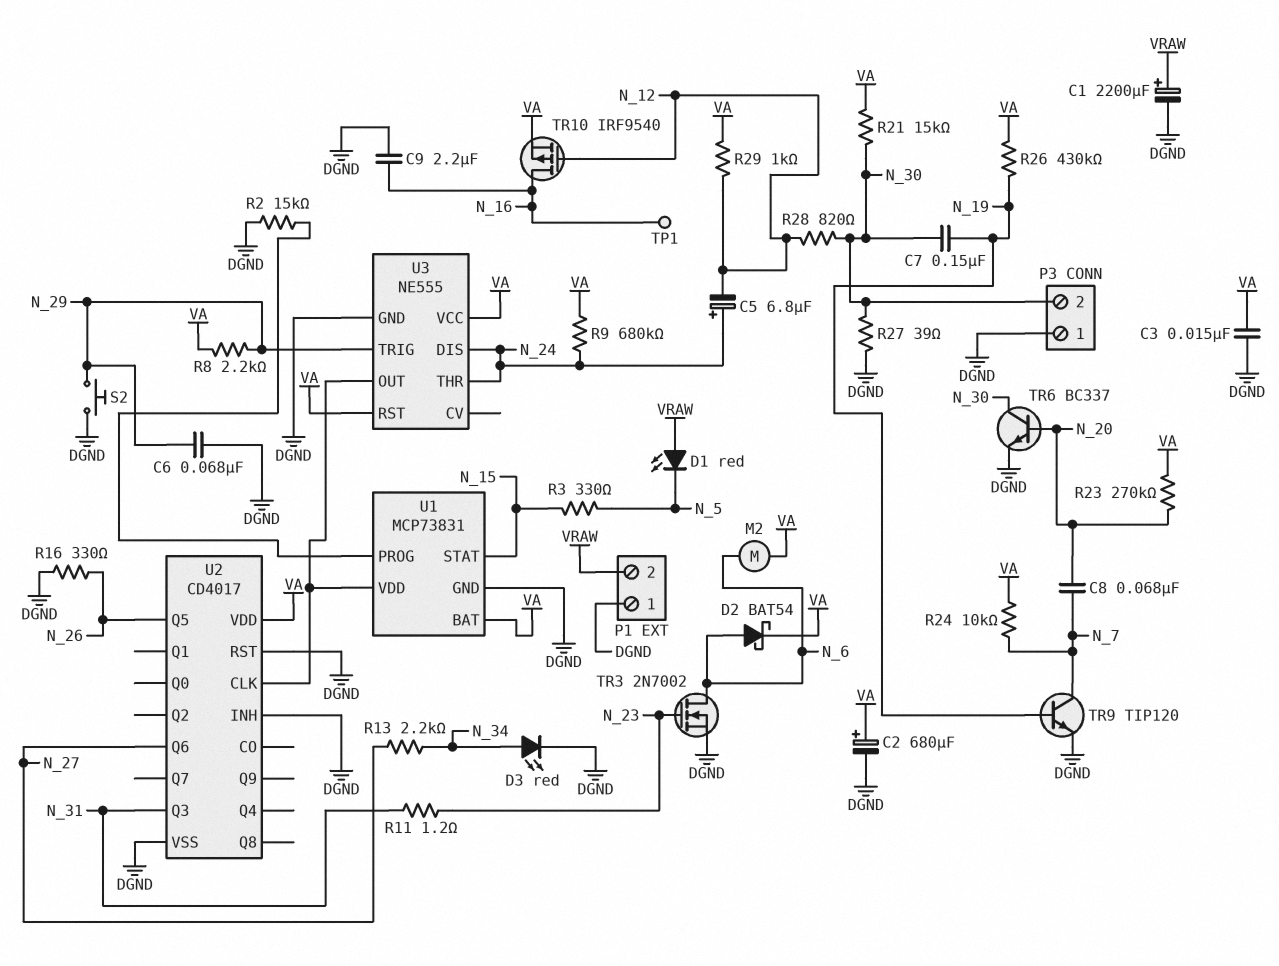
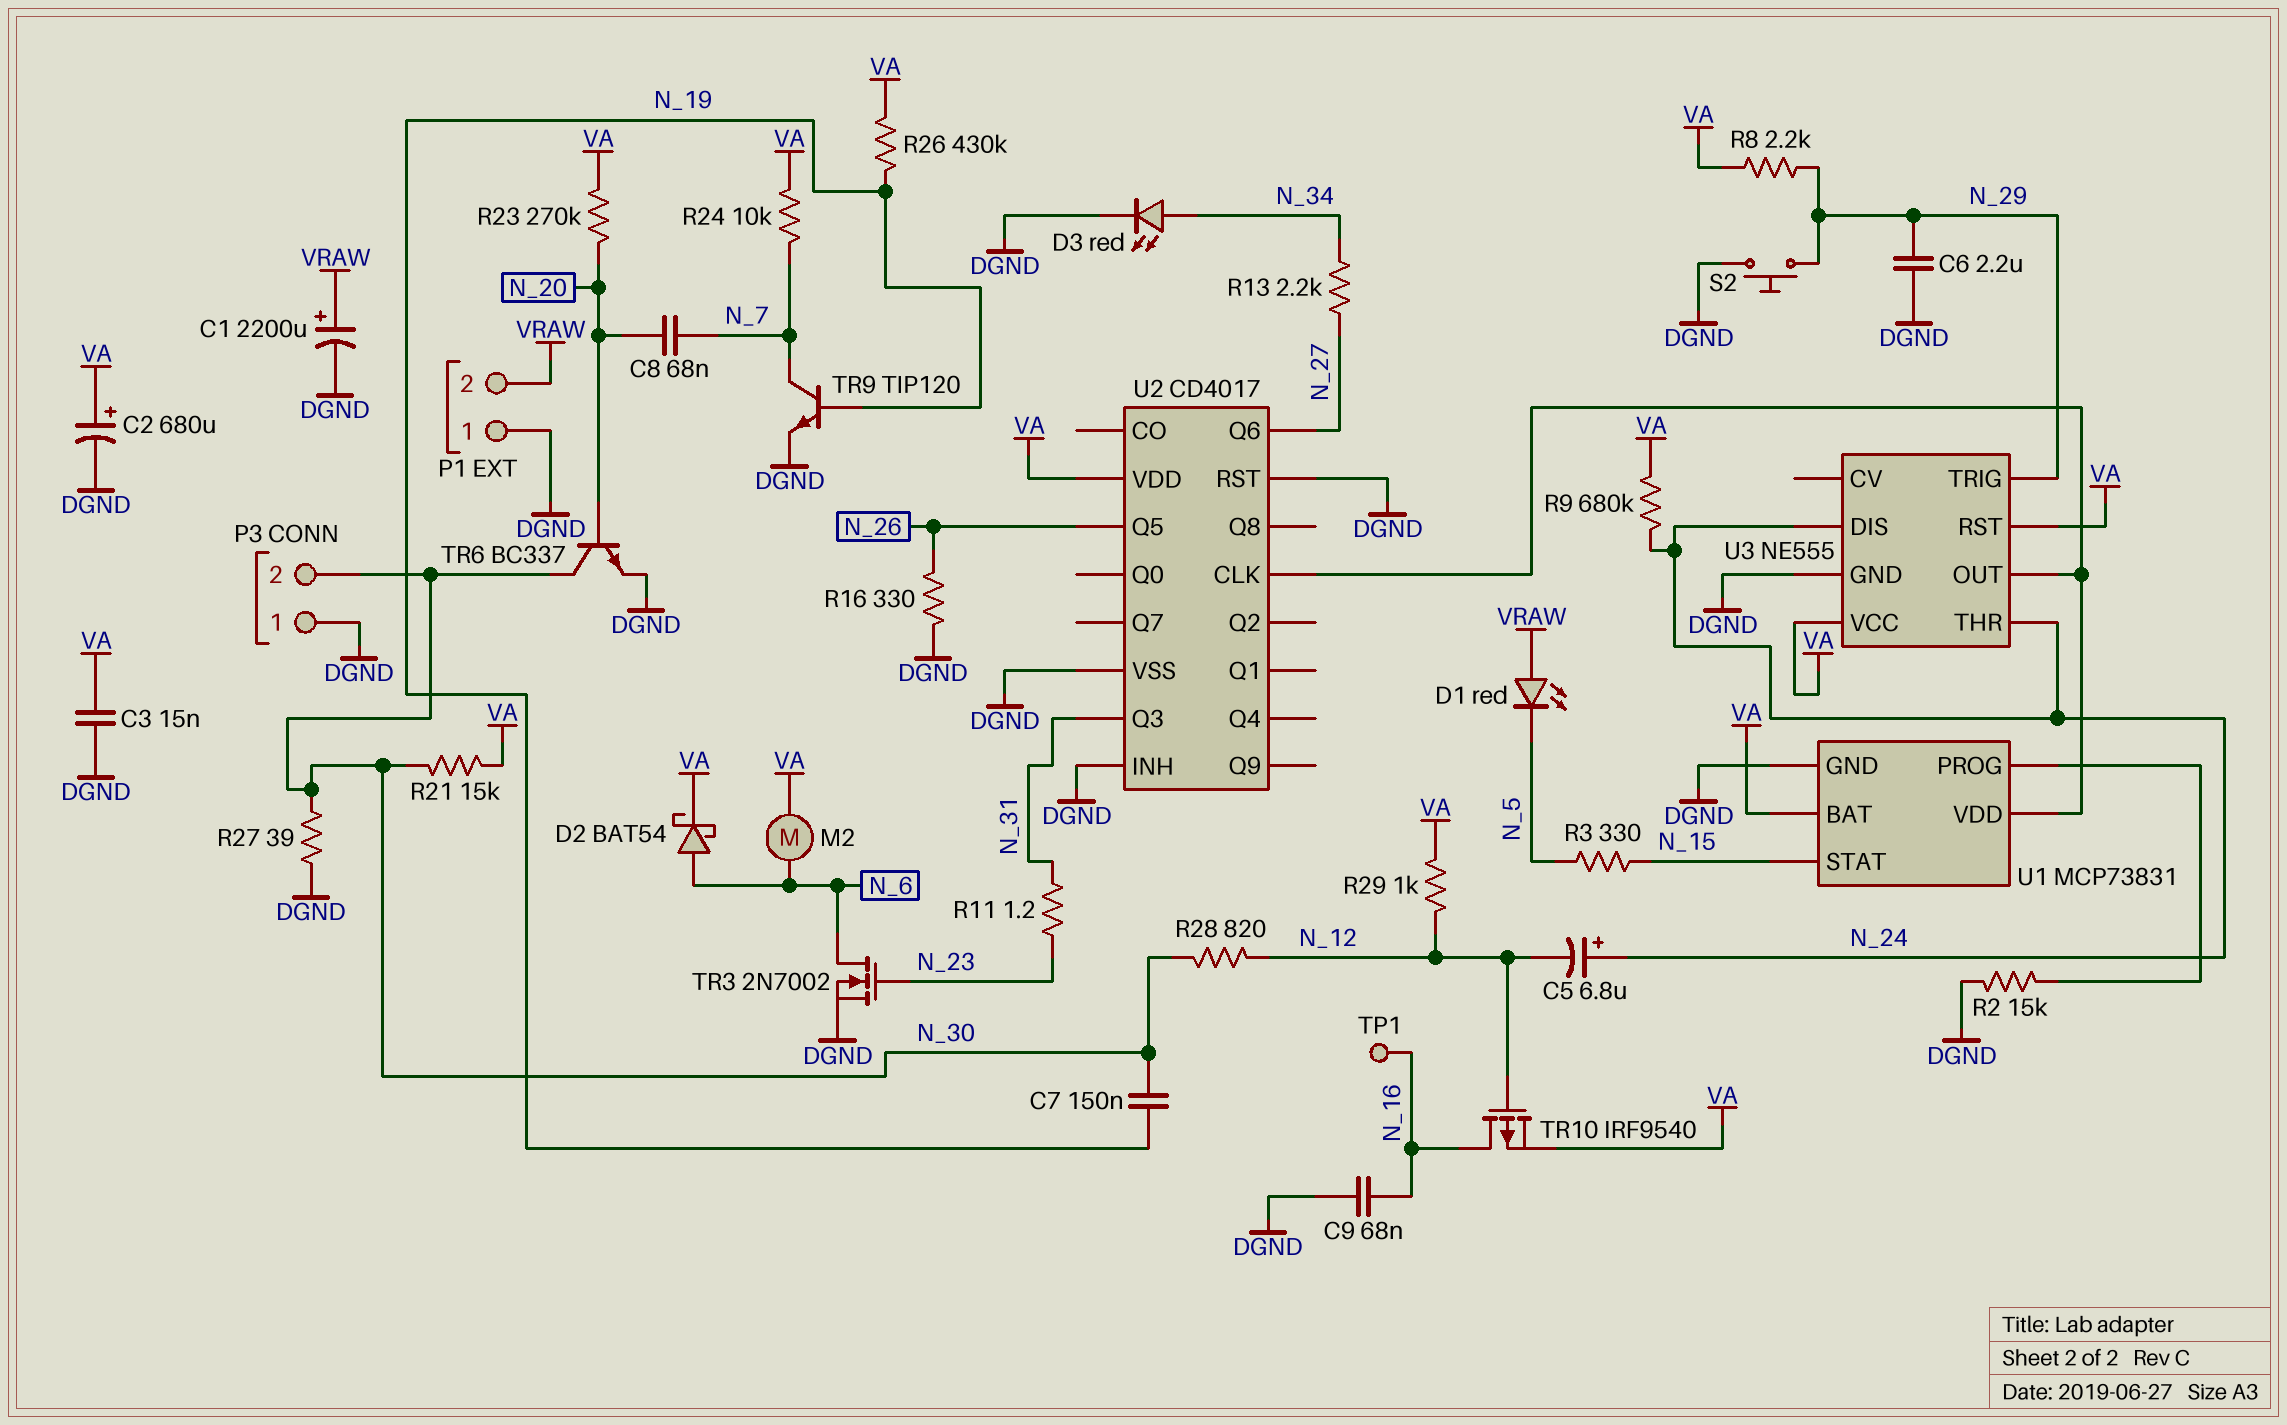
C6: 68nF (DGND, N_29) -> 2.2uF (DGND, N_29)
C9: 2.2uF (DGND, N_16) -> 68nF (DGND, N_16)

